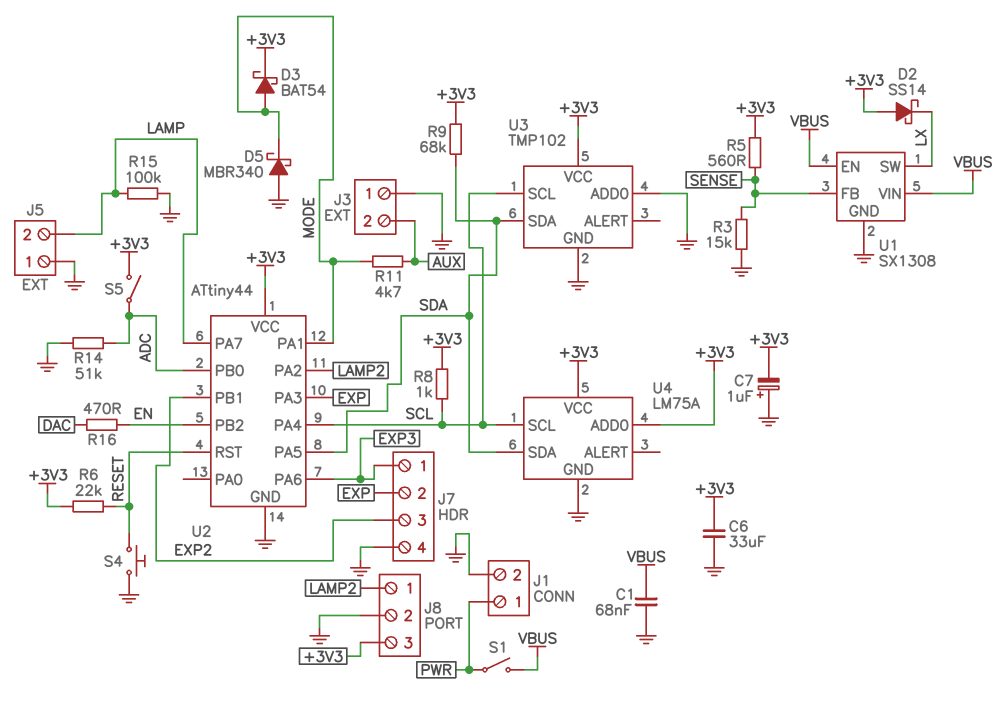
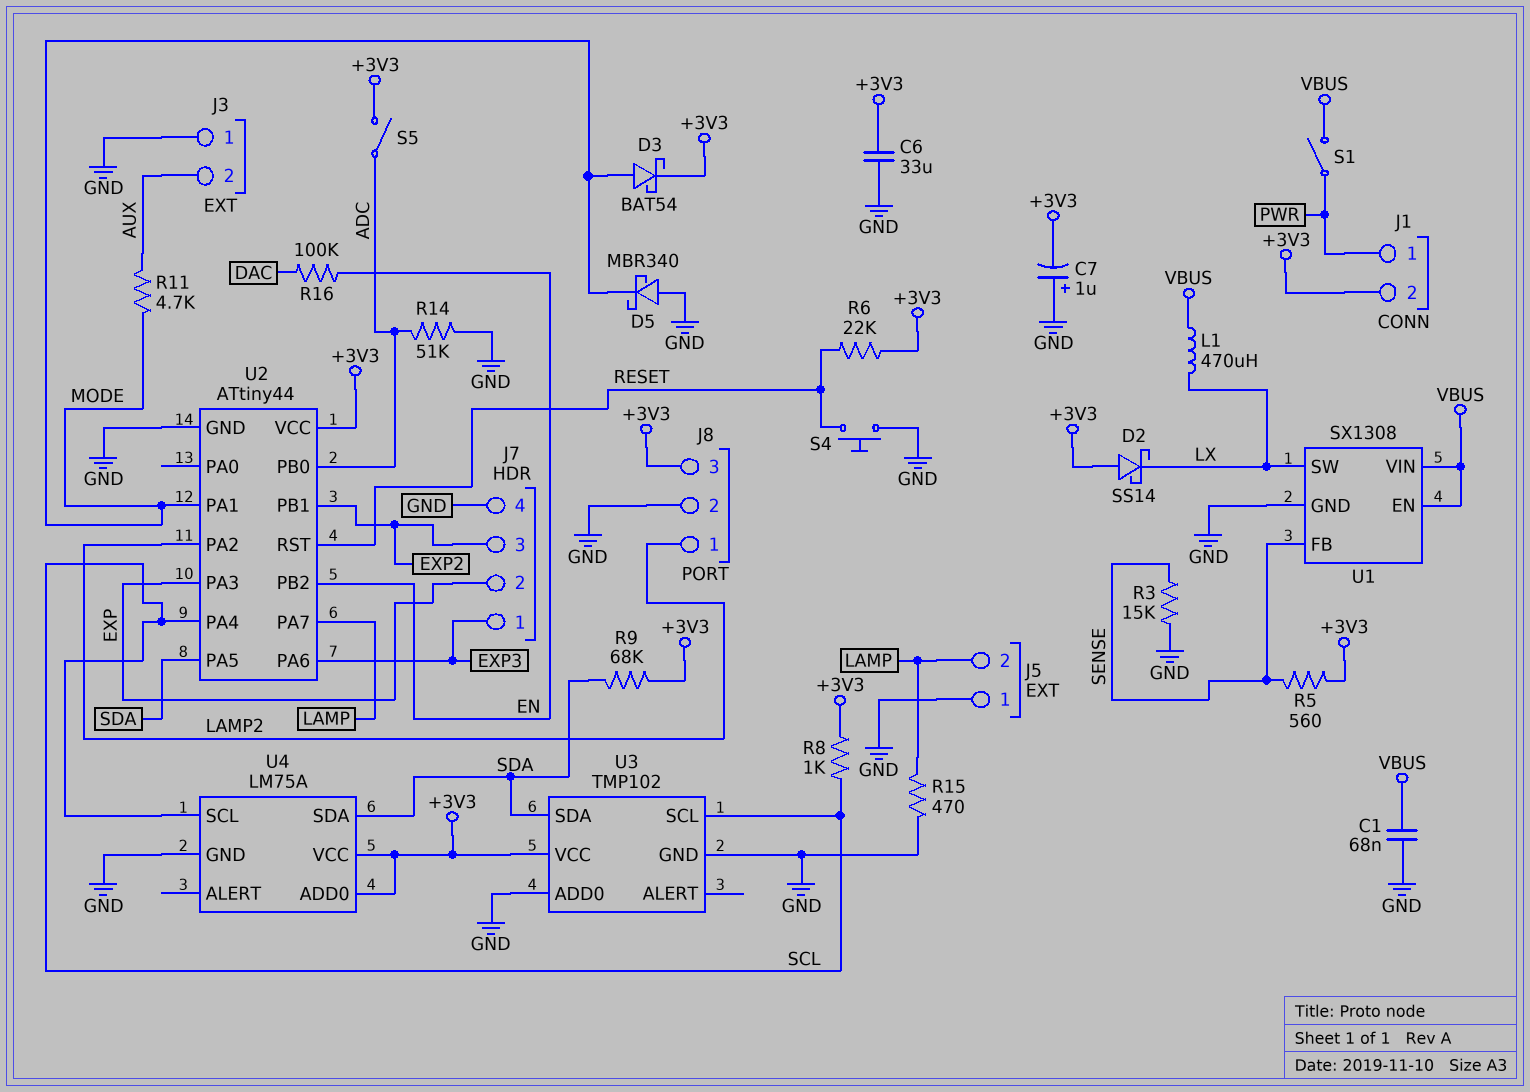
J1 pin 2: GND -> +3V3
L1: none -> 470uH (LX, VBUS)
R15: 100k (GND, LAMP) -> 470 (GND, LAMP)
R16: 470 (DAC, EN) -> 100k (DAC, EN)

